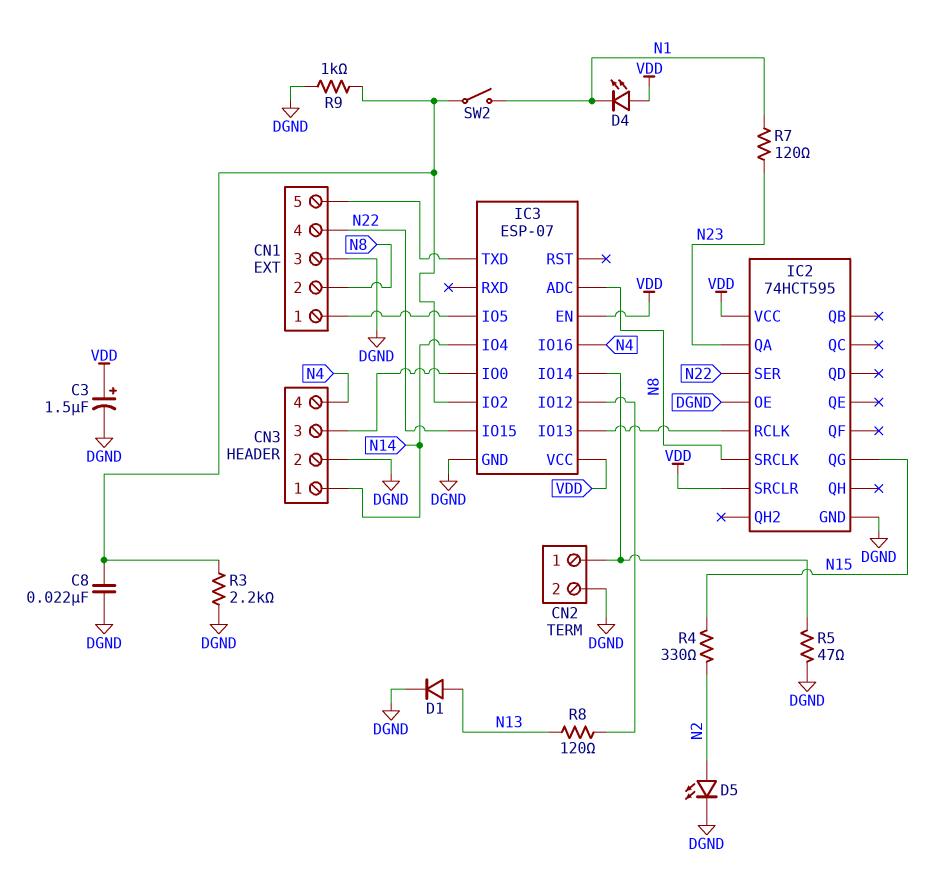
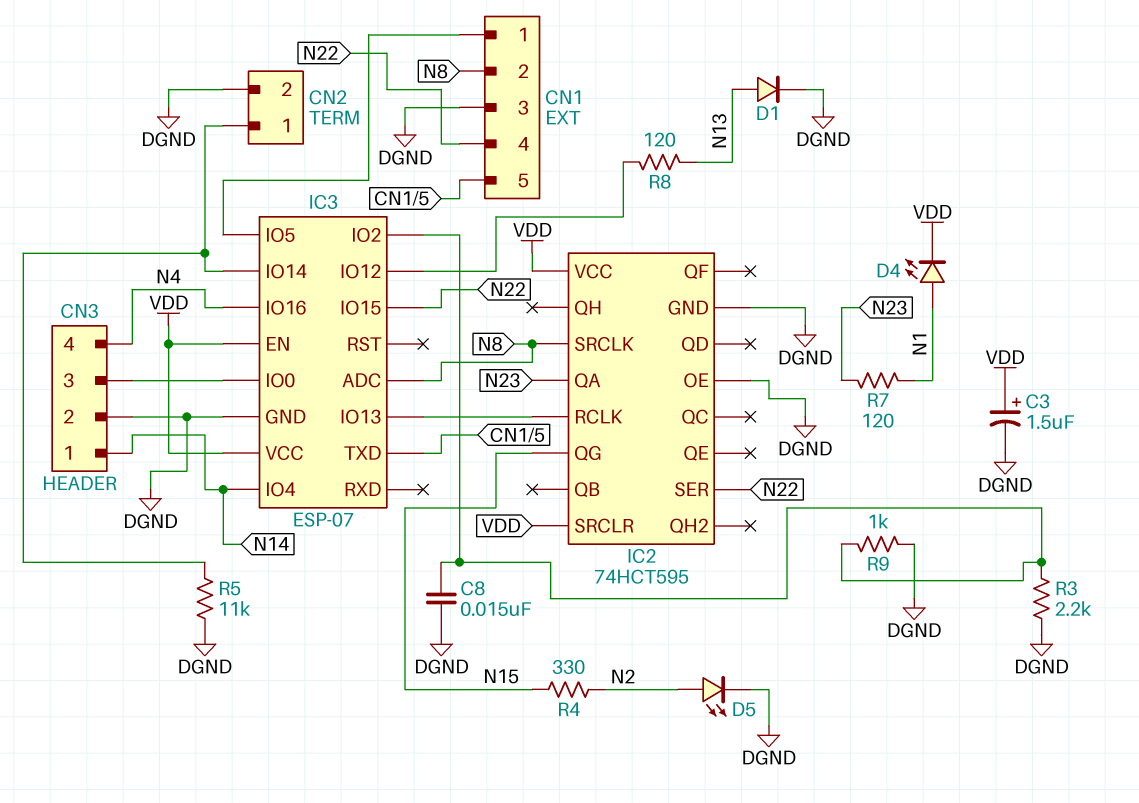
C8: 22nF (DGND, IC3/IO2) -> 15nF (DGND, IC3/IO2)
D4: LED (A VDD, K N1) -> LED (A N1, K VDD)
R5: 47 (CN2/1, DGND) -> 11k (CN2/1, DGND)
SW2: switch (IC3/IO2, N1) -> none

